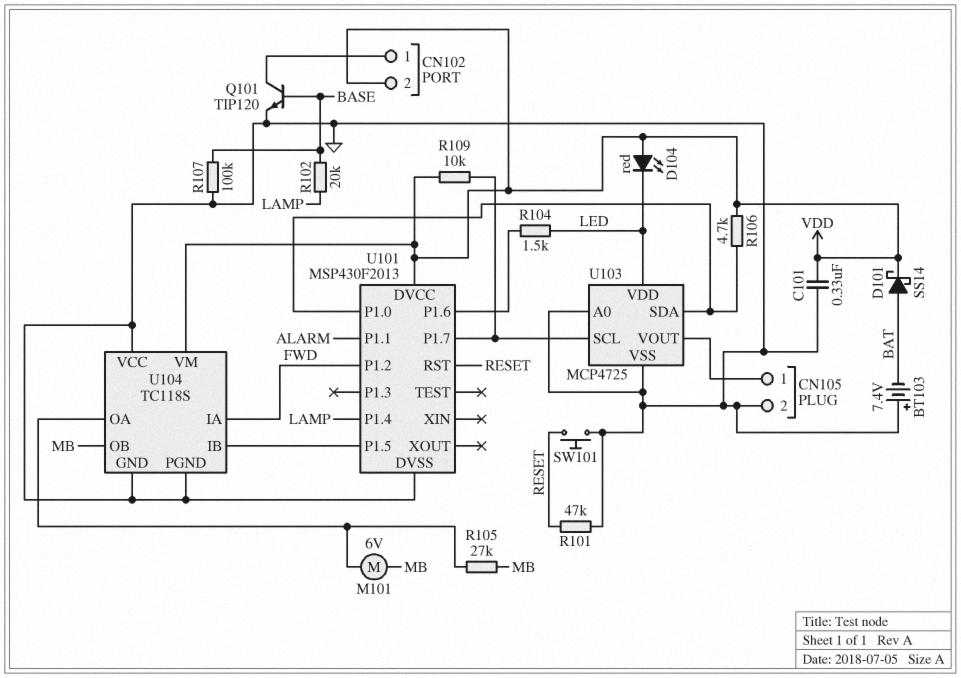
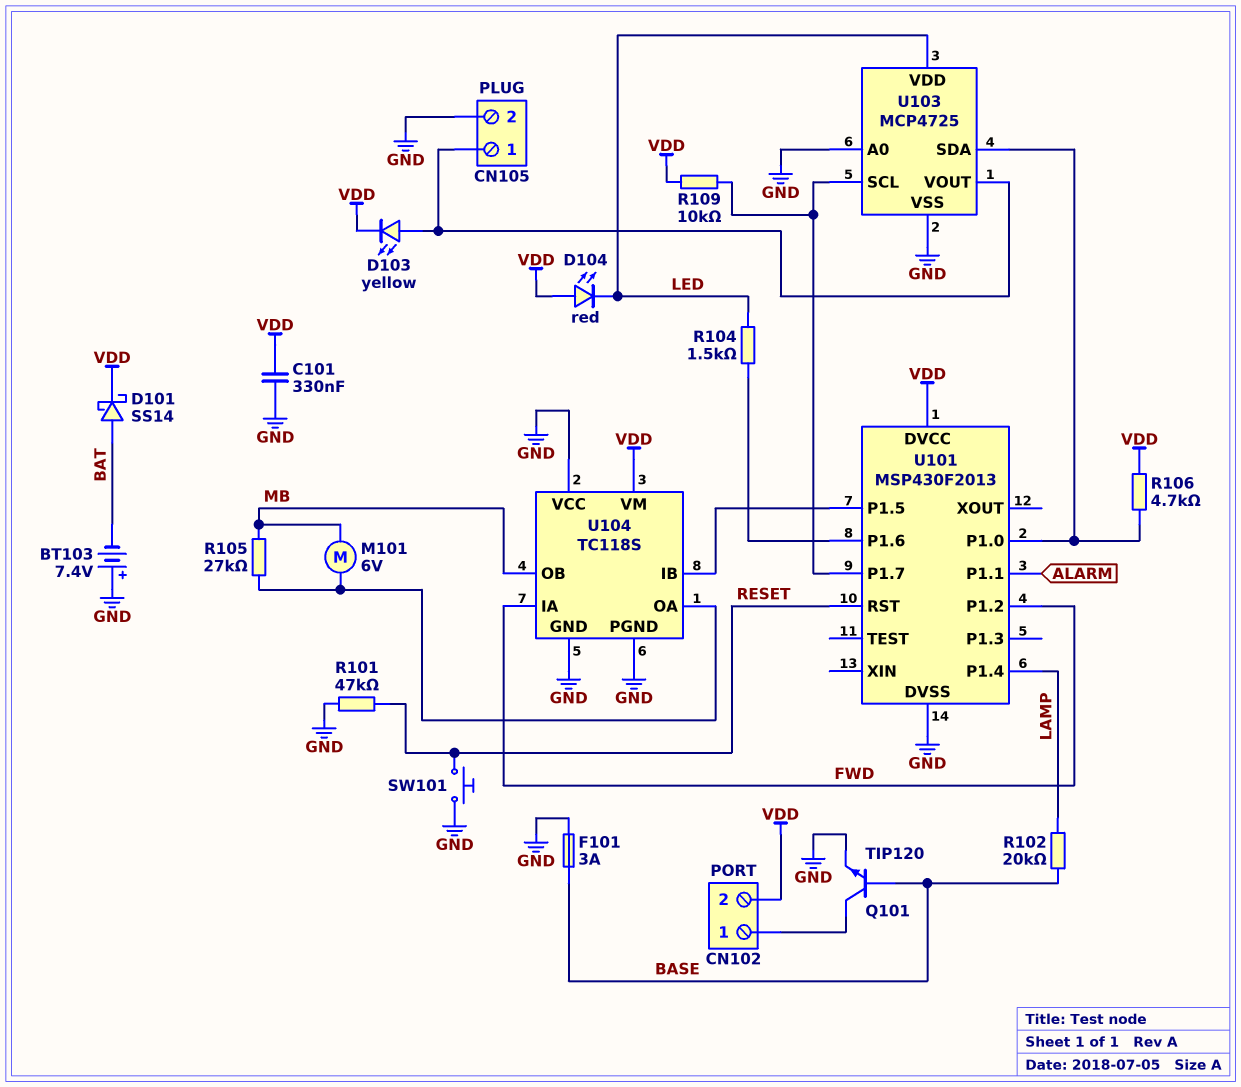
D103: none -> LED yellow (A CN105/1, K VDD)
F101: none -> 3A (BASE, GND)
R107: 100k (BASE, GND) -> none

